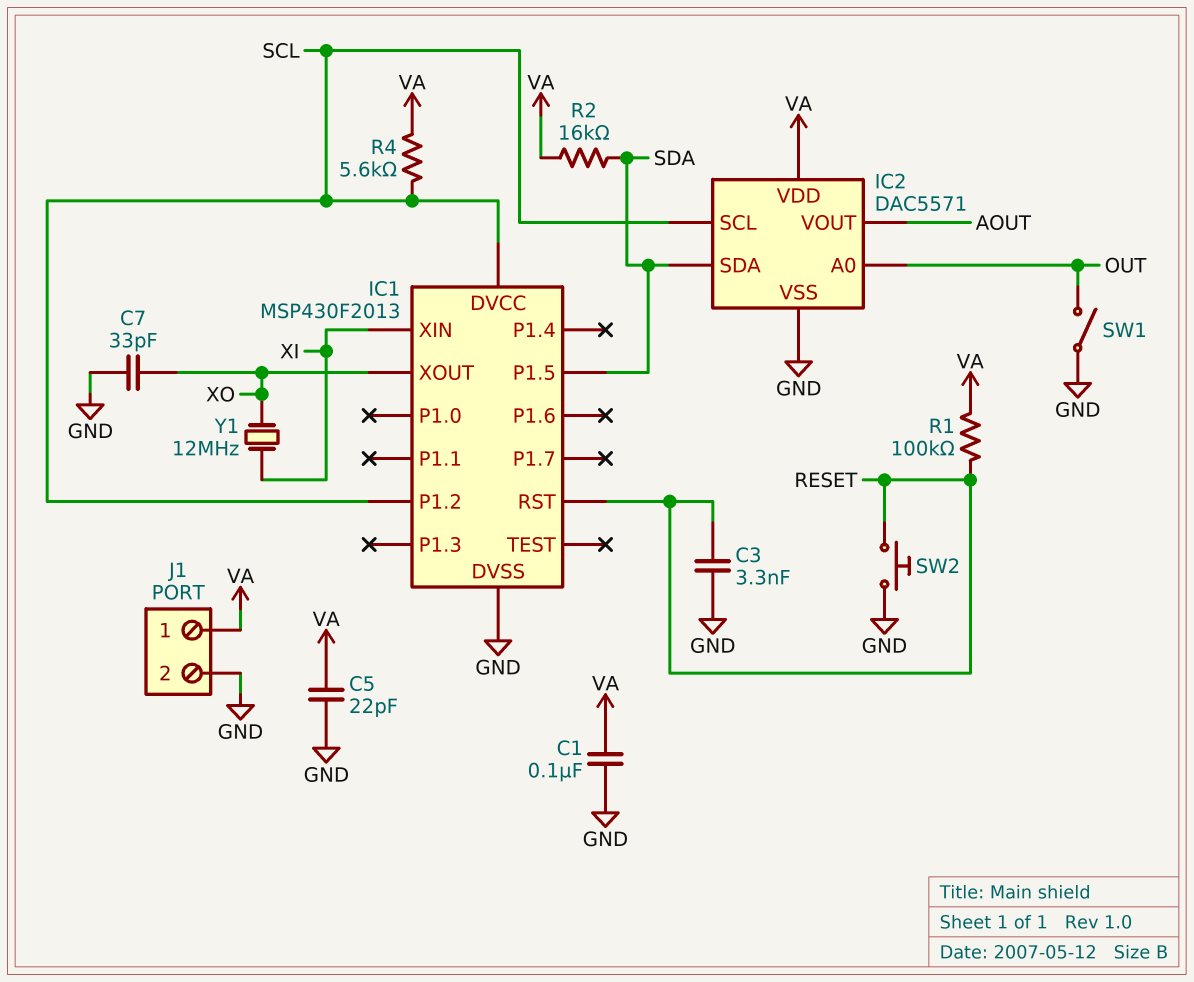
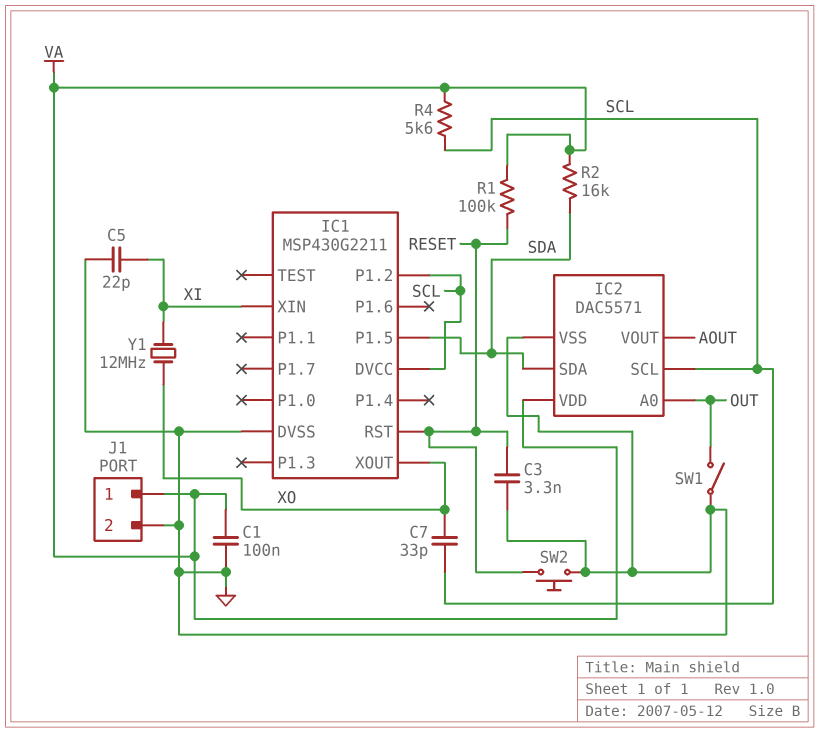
C5: 22pF (GND, VA) -> 22pF (GND, XI)
C7: 33pF (GND, XO) -> 33pF (SCL, XO)
IC1: MSP430F2013 -> MSP430G2211

